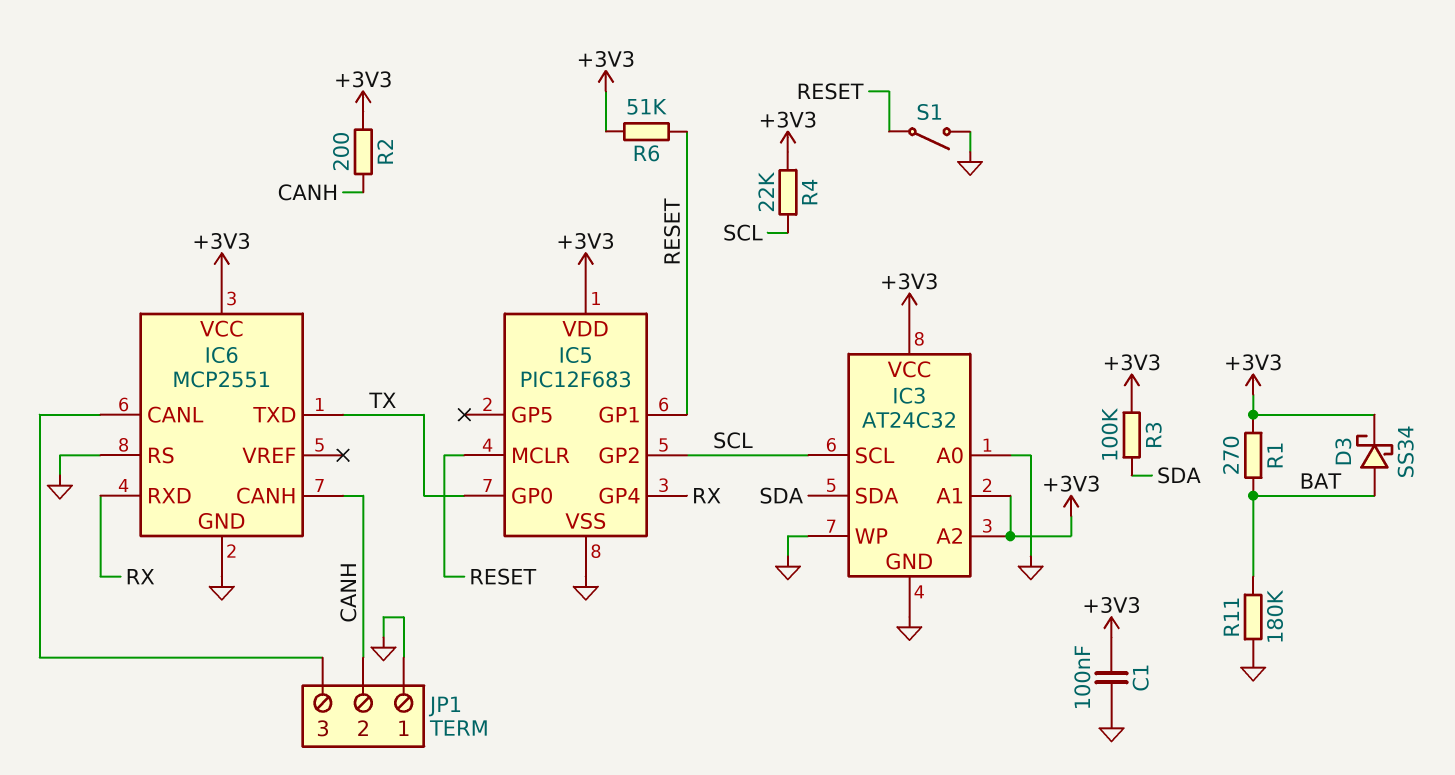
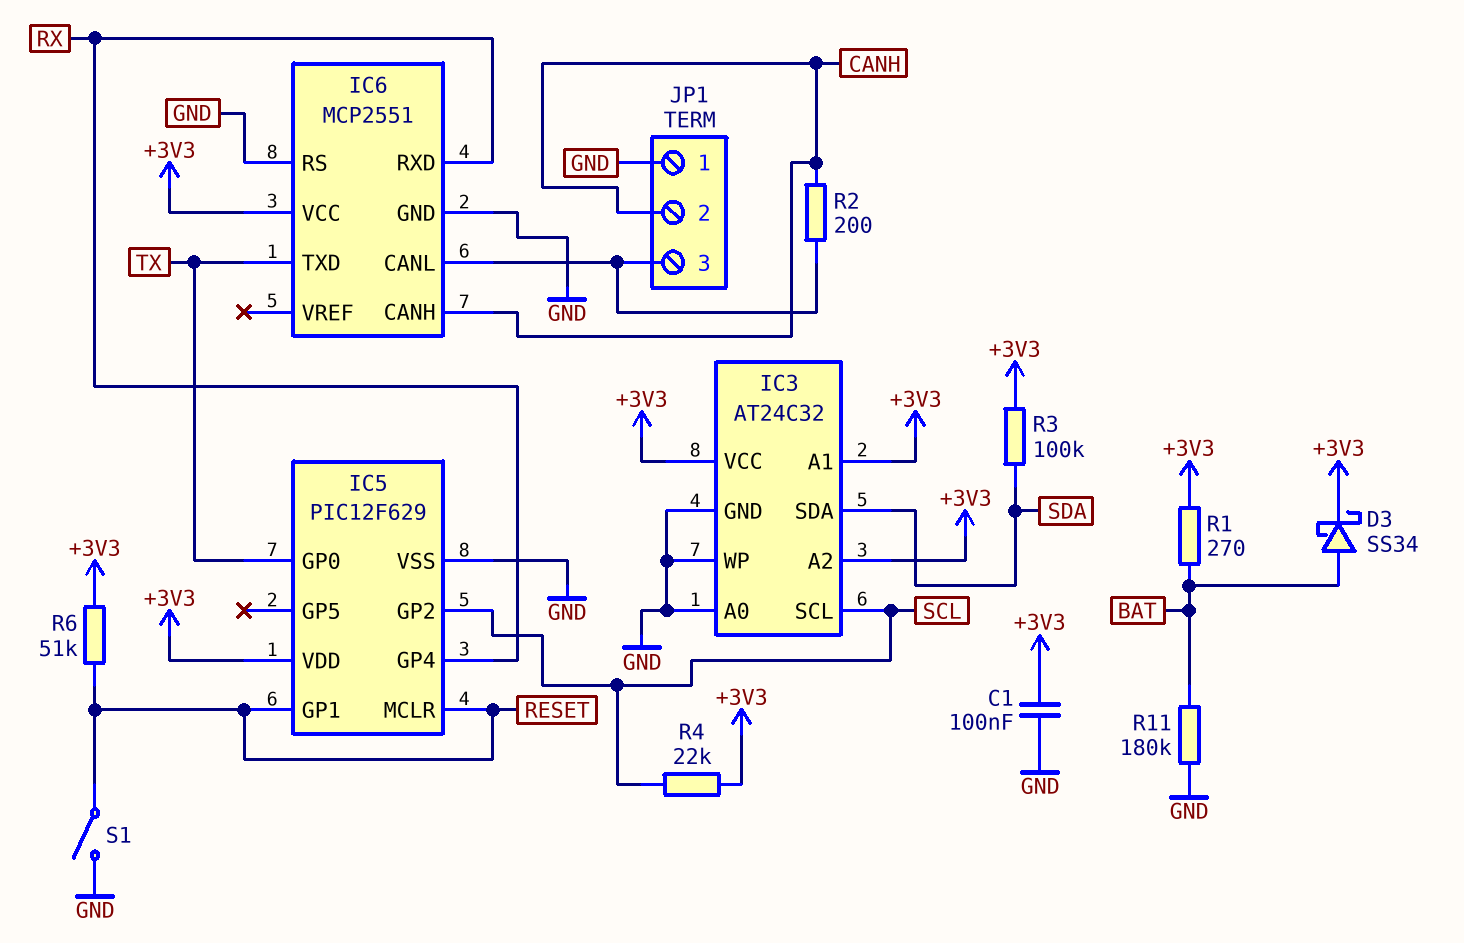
IC5: PIC12F683 -> PIC12F629
R2: 200 (+3V3, CANH) -> 200 (CANH, IC6/CANL)

